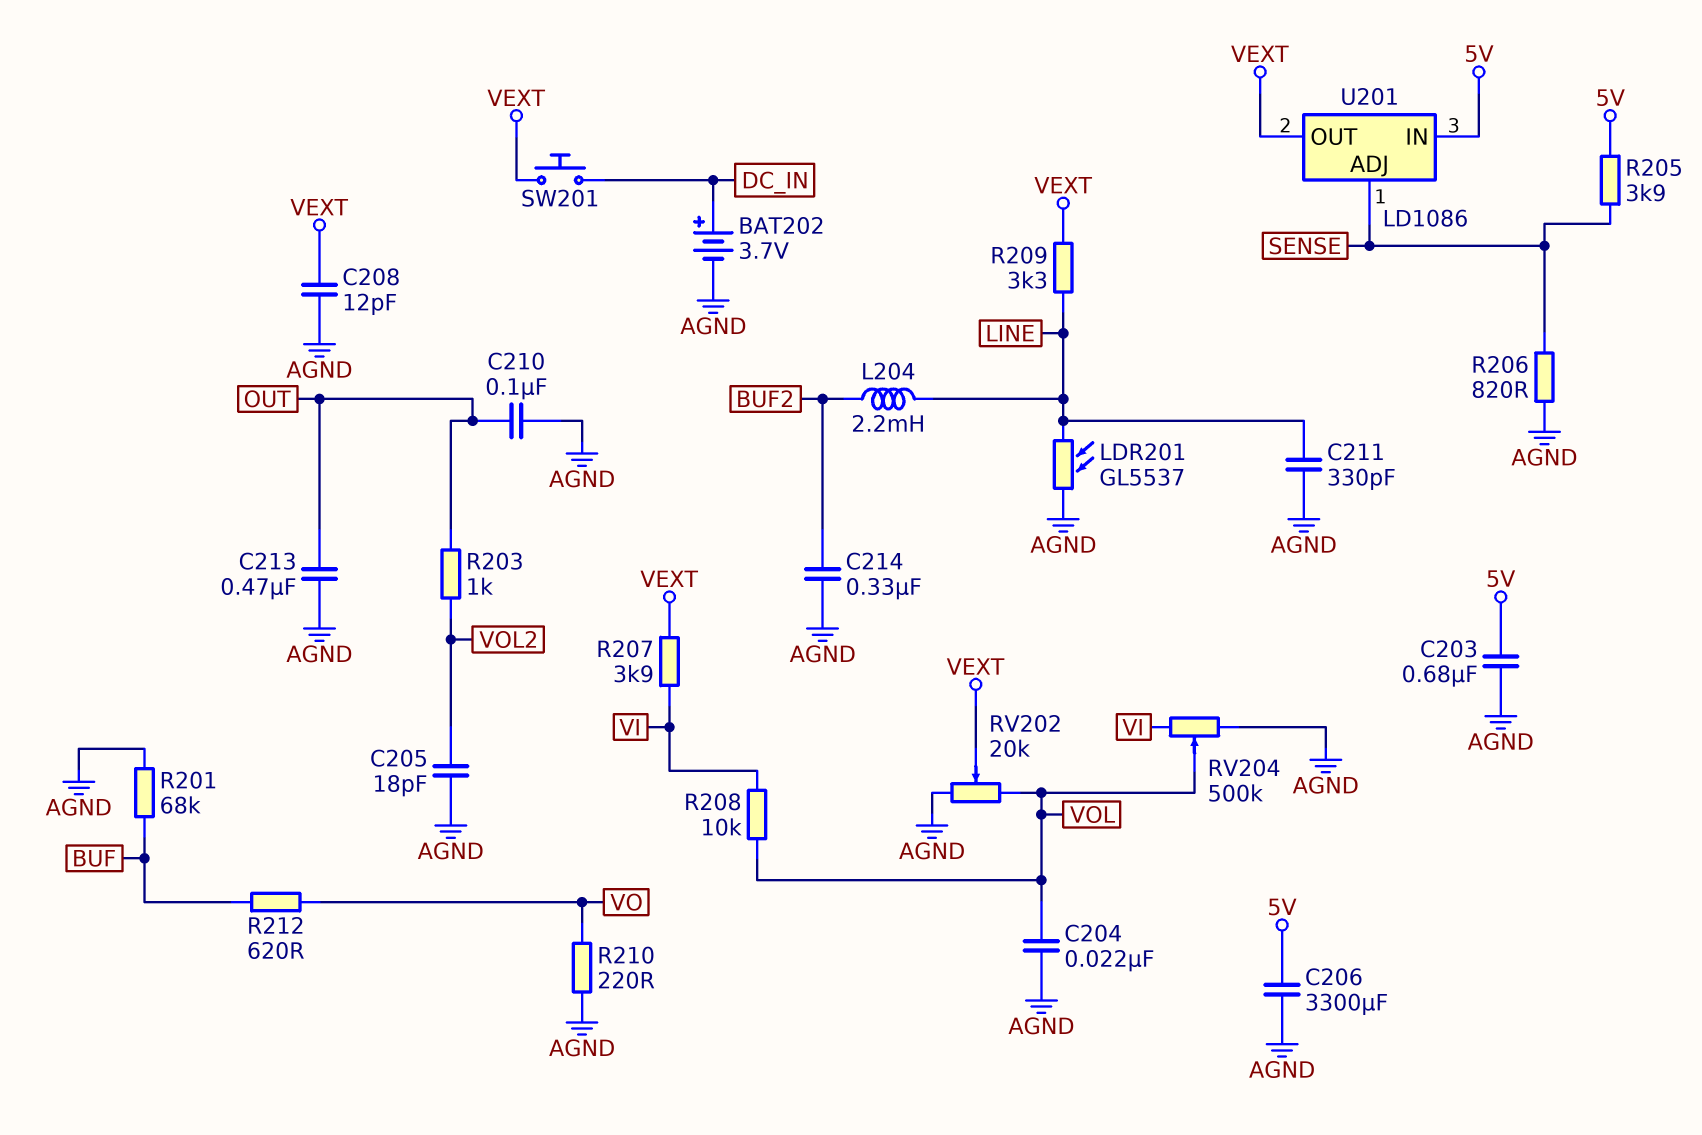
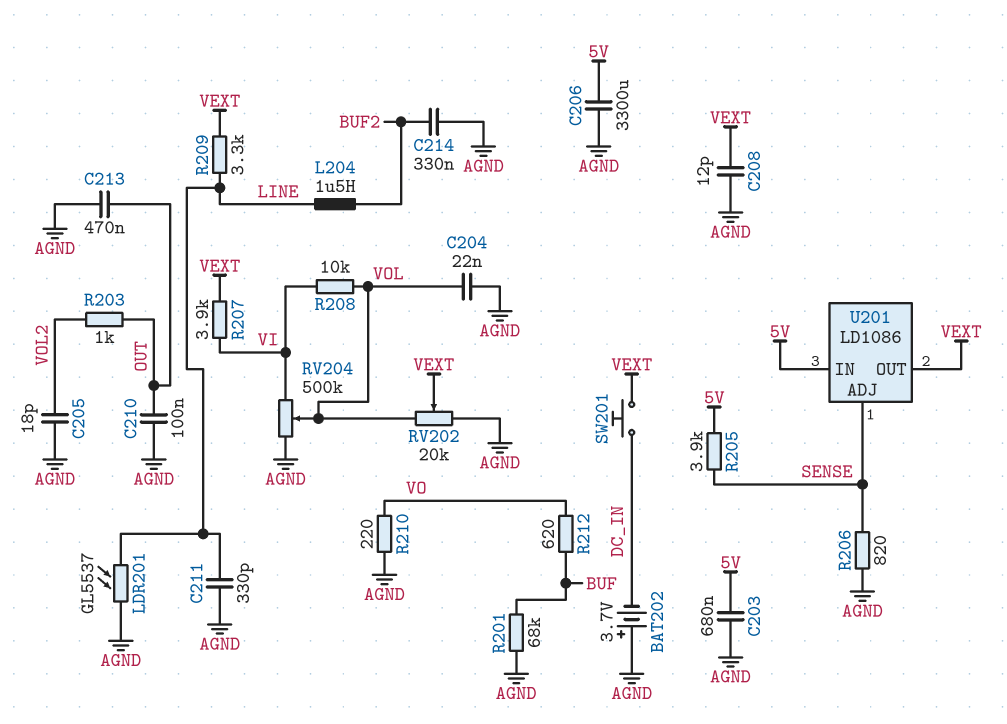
BAT202: 3.7V (plus DC_IN, minus AGND) -> 3.7V (plus AGND, minus DC_IN)
L204: 2.2mH (BUF2, LINE) -> 1.5uH (BUF2, LINE)

